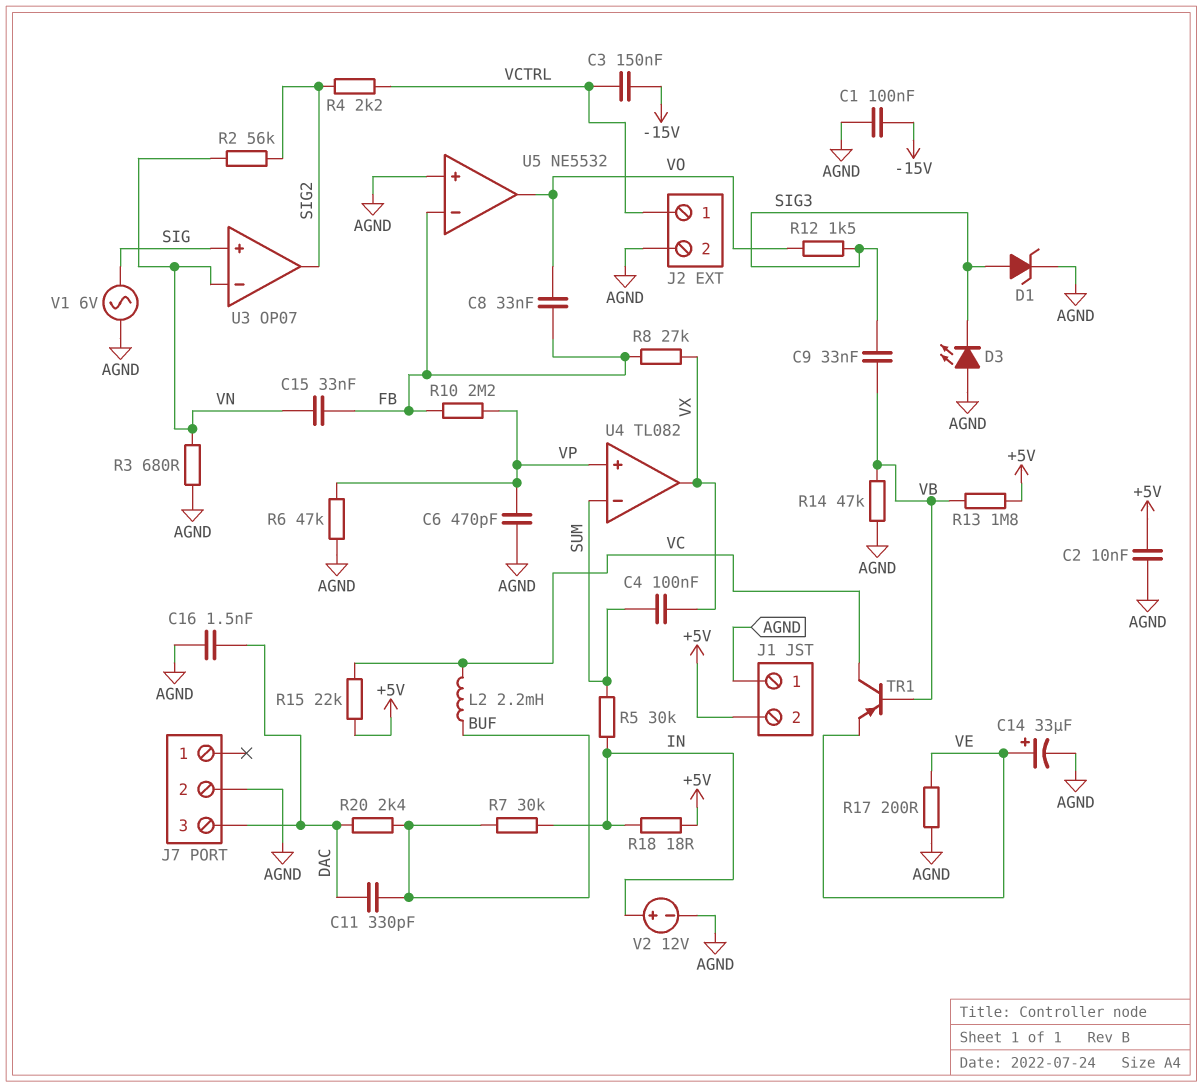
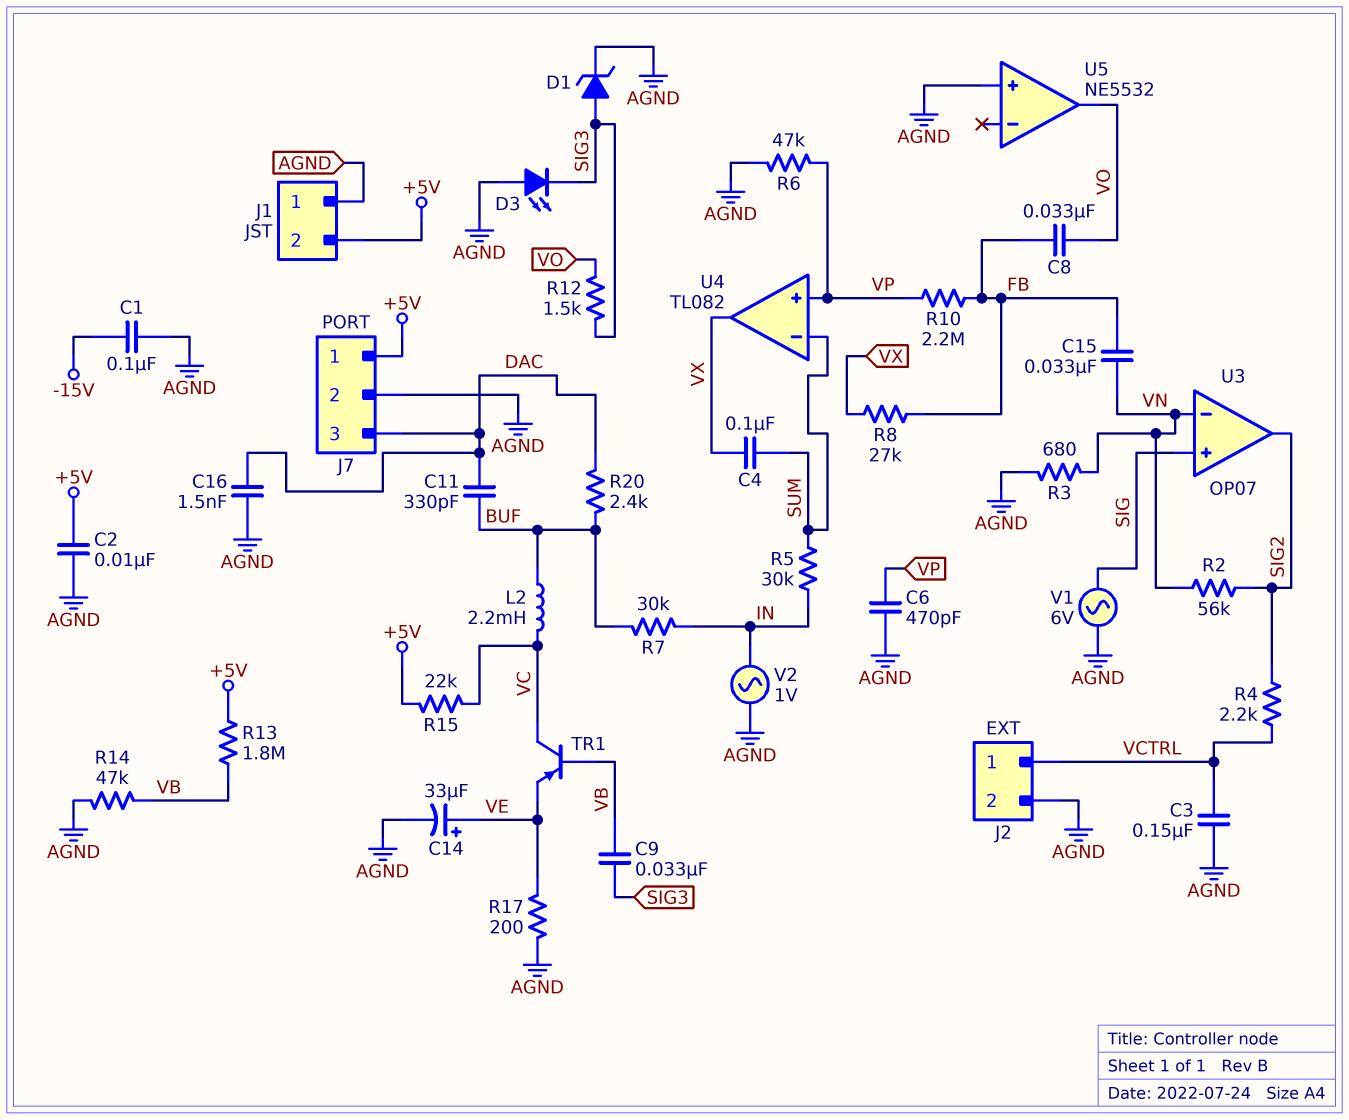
C3: 150nF (-15V, VCTRL) -> 150nF (AGND, VCTRL)
J7 pin 1: none -> +5V
R18: 18 (+5V, IN) -> none
U5 pin in-: FB -> none
V2: 12V (plus IN, minus AGND) -> AC 1V (AGND, IN)

